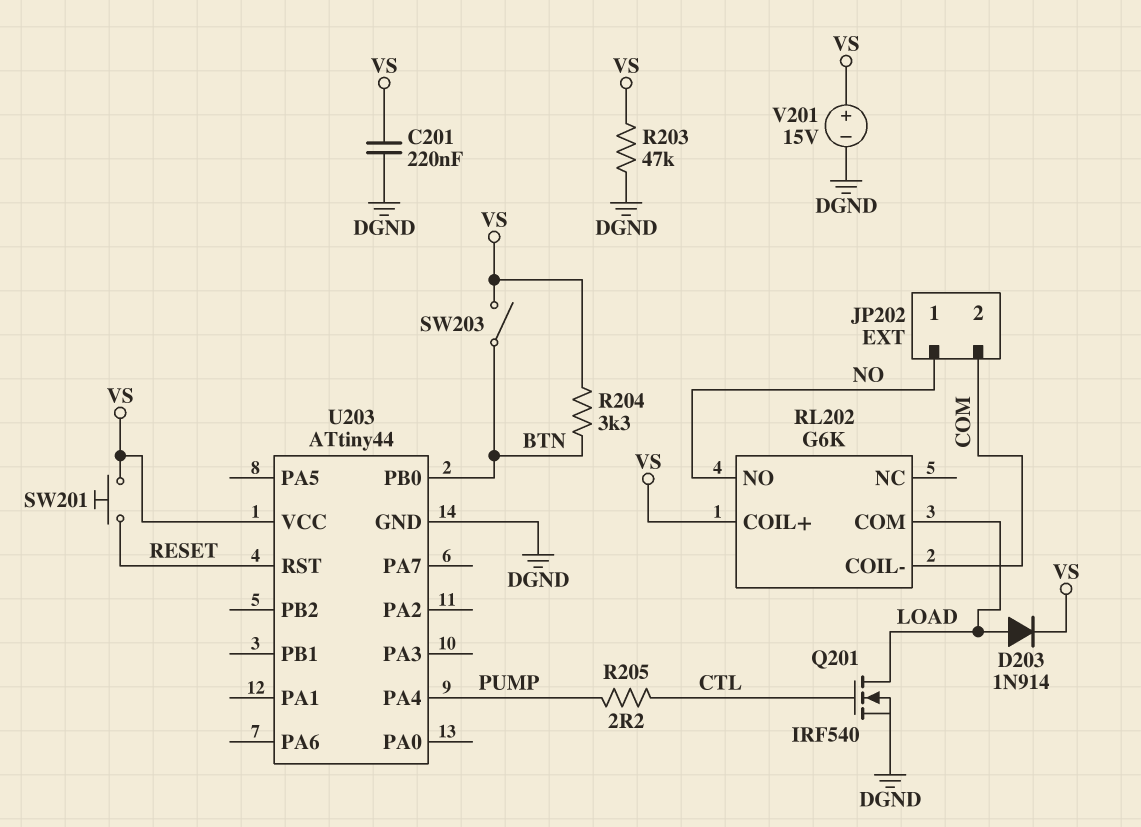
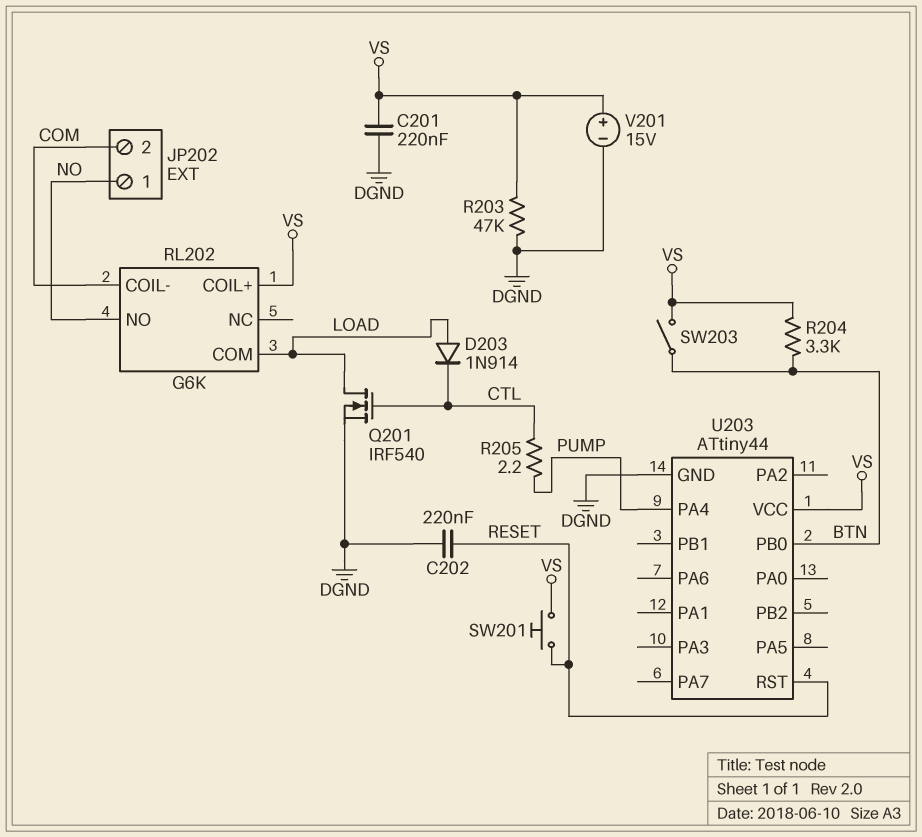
C202: none -> 220nF (DGND, RESET)
D203: diode 1N914 (A LOAD, K VS) -> diode 1N914 (A LOAD, K CTL)

